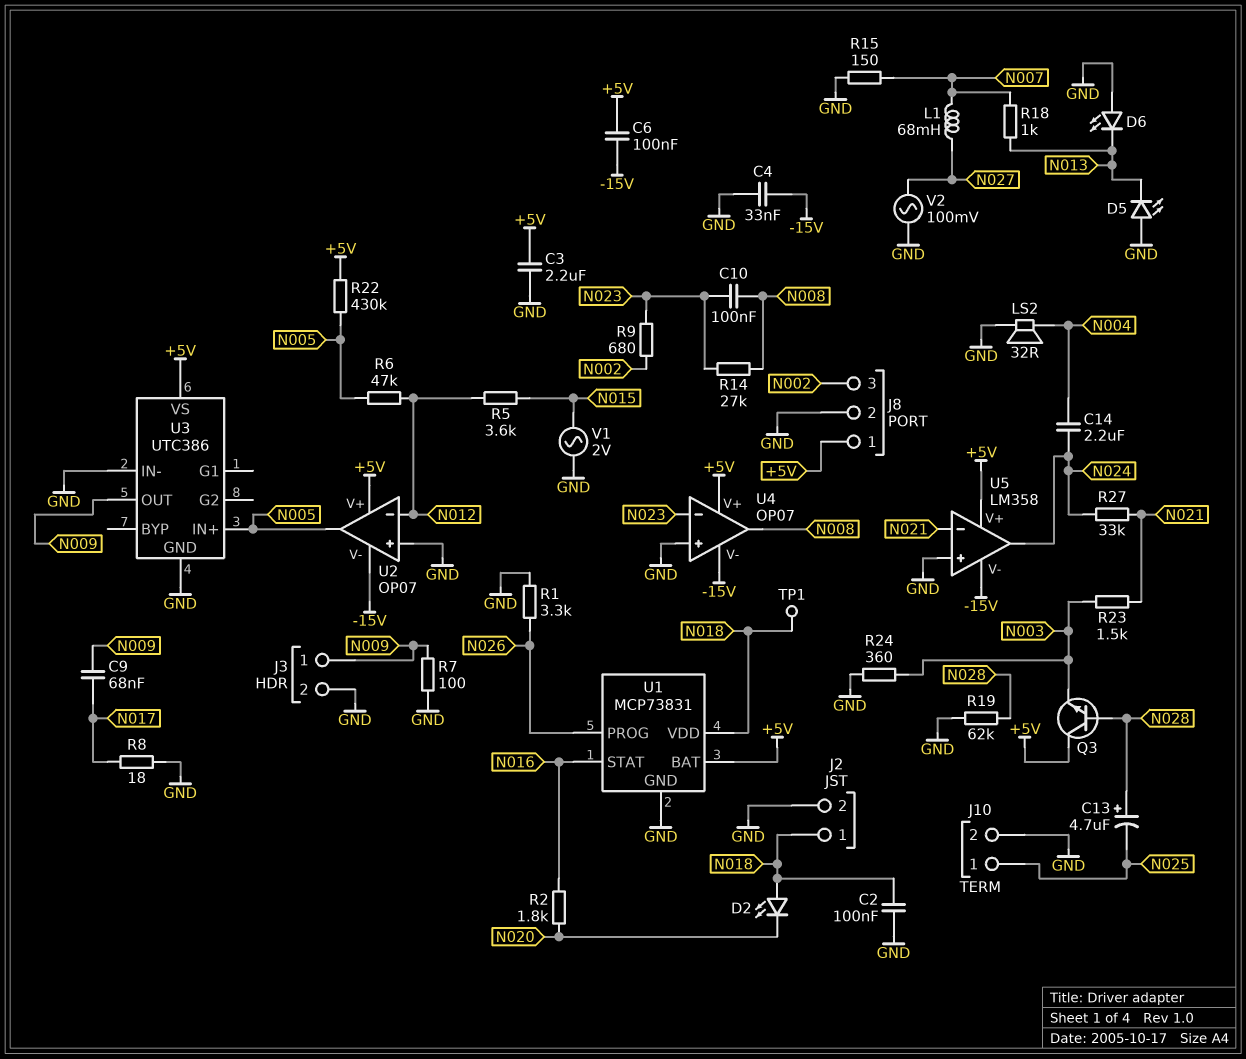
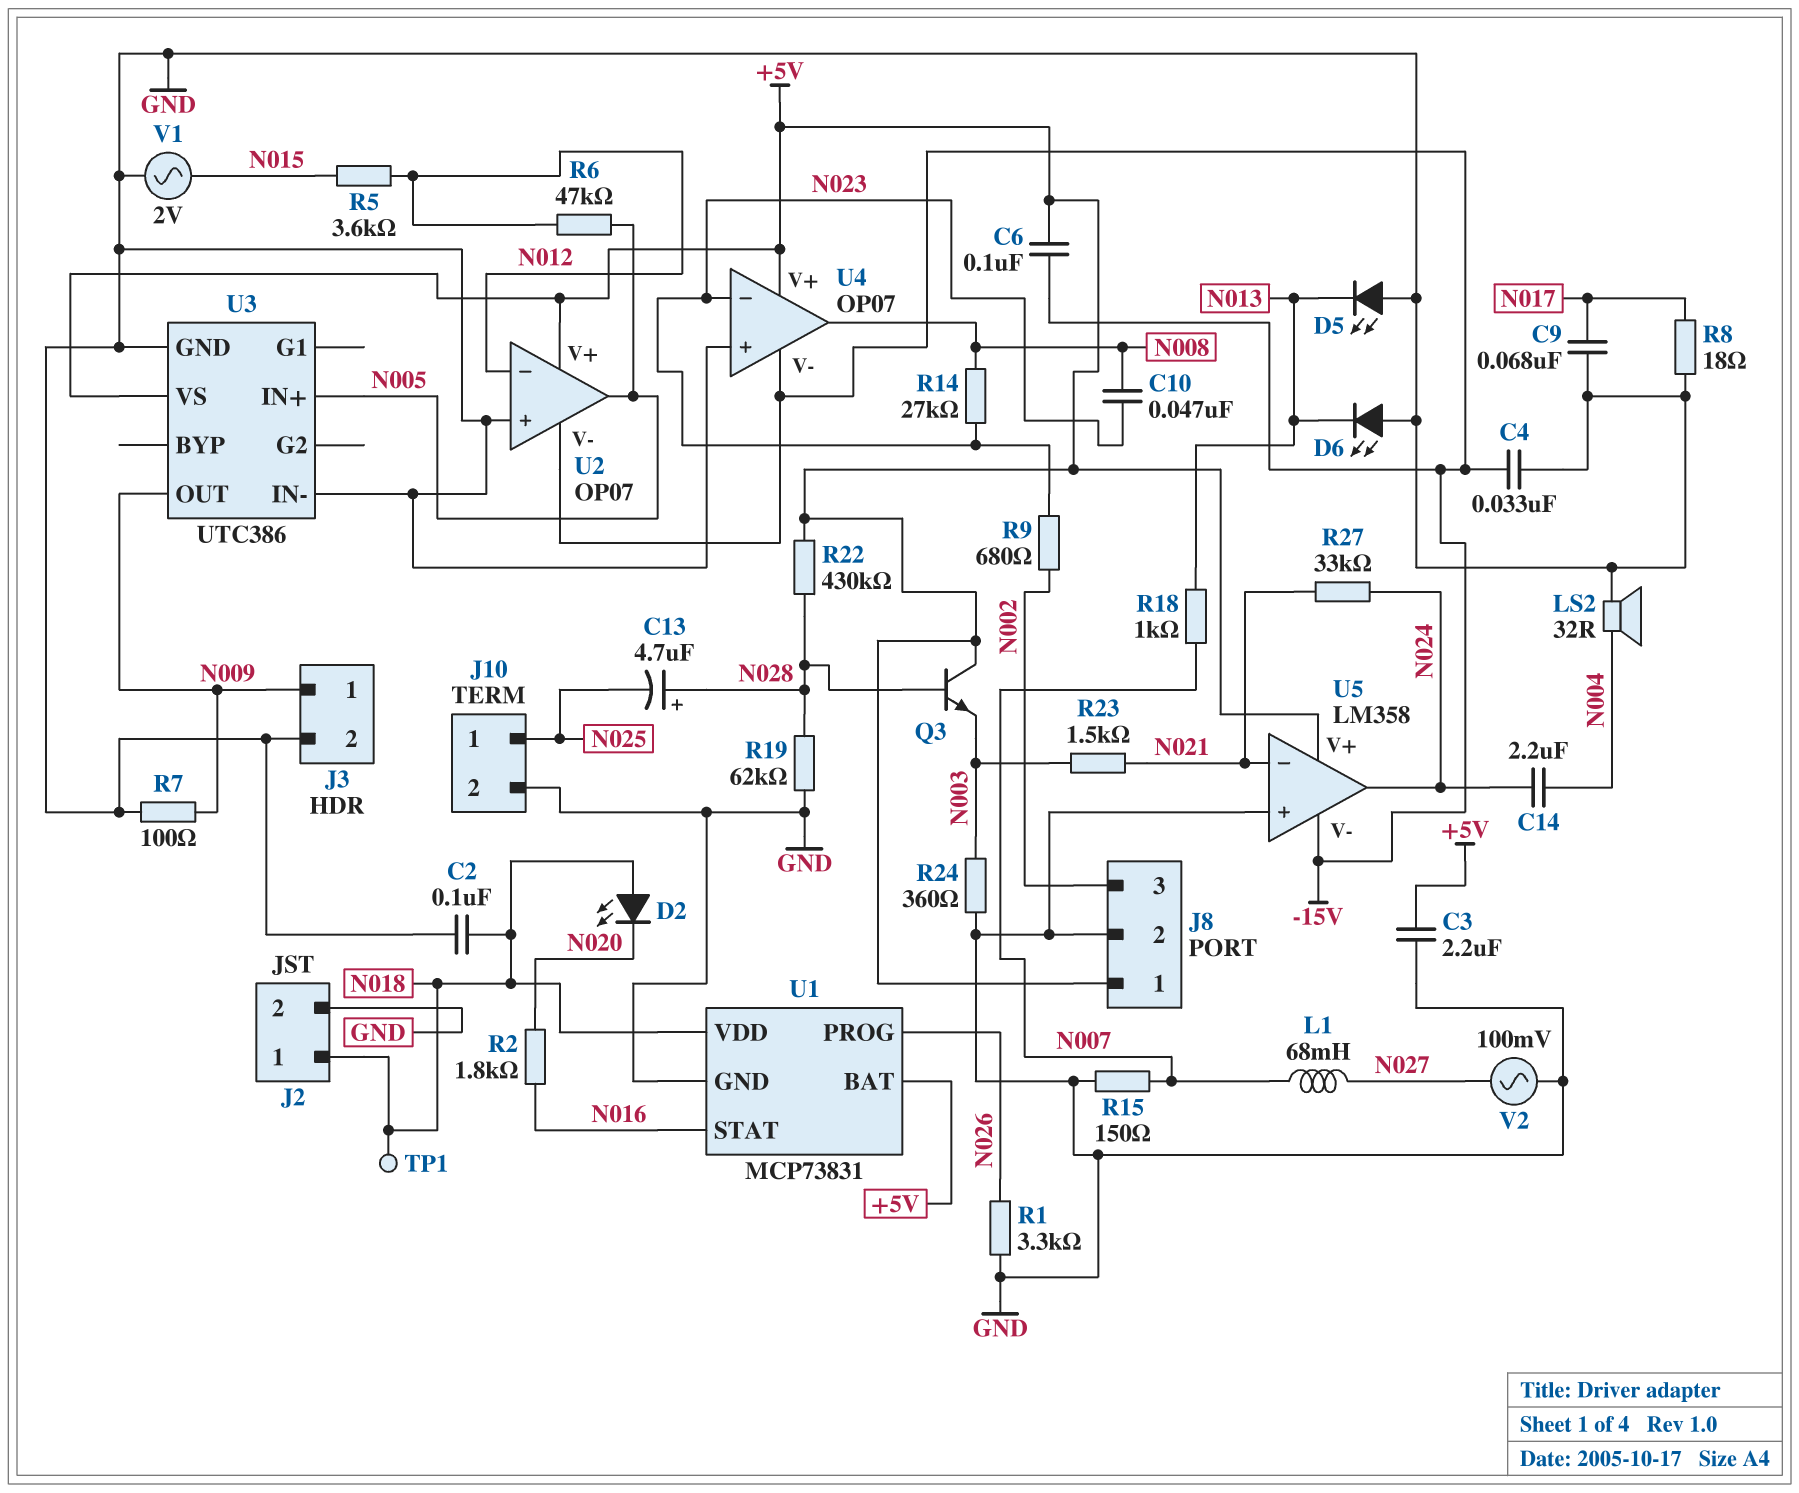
C9: 68nF (N009, N017) -> 68nF (GND, N017)
C10: 100nF (N008, N023) -> 47nF (N008, N023)
R22: 430k (+5V, N005) -> 430k (+5V, N028)

